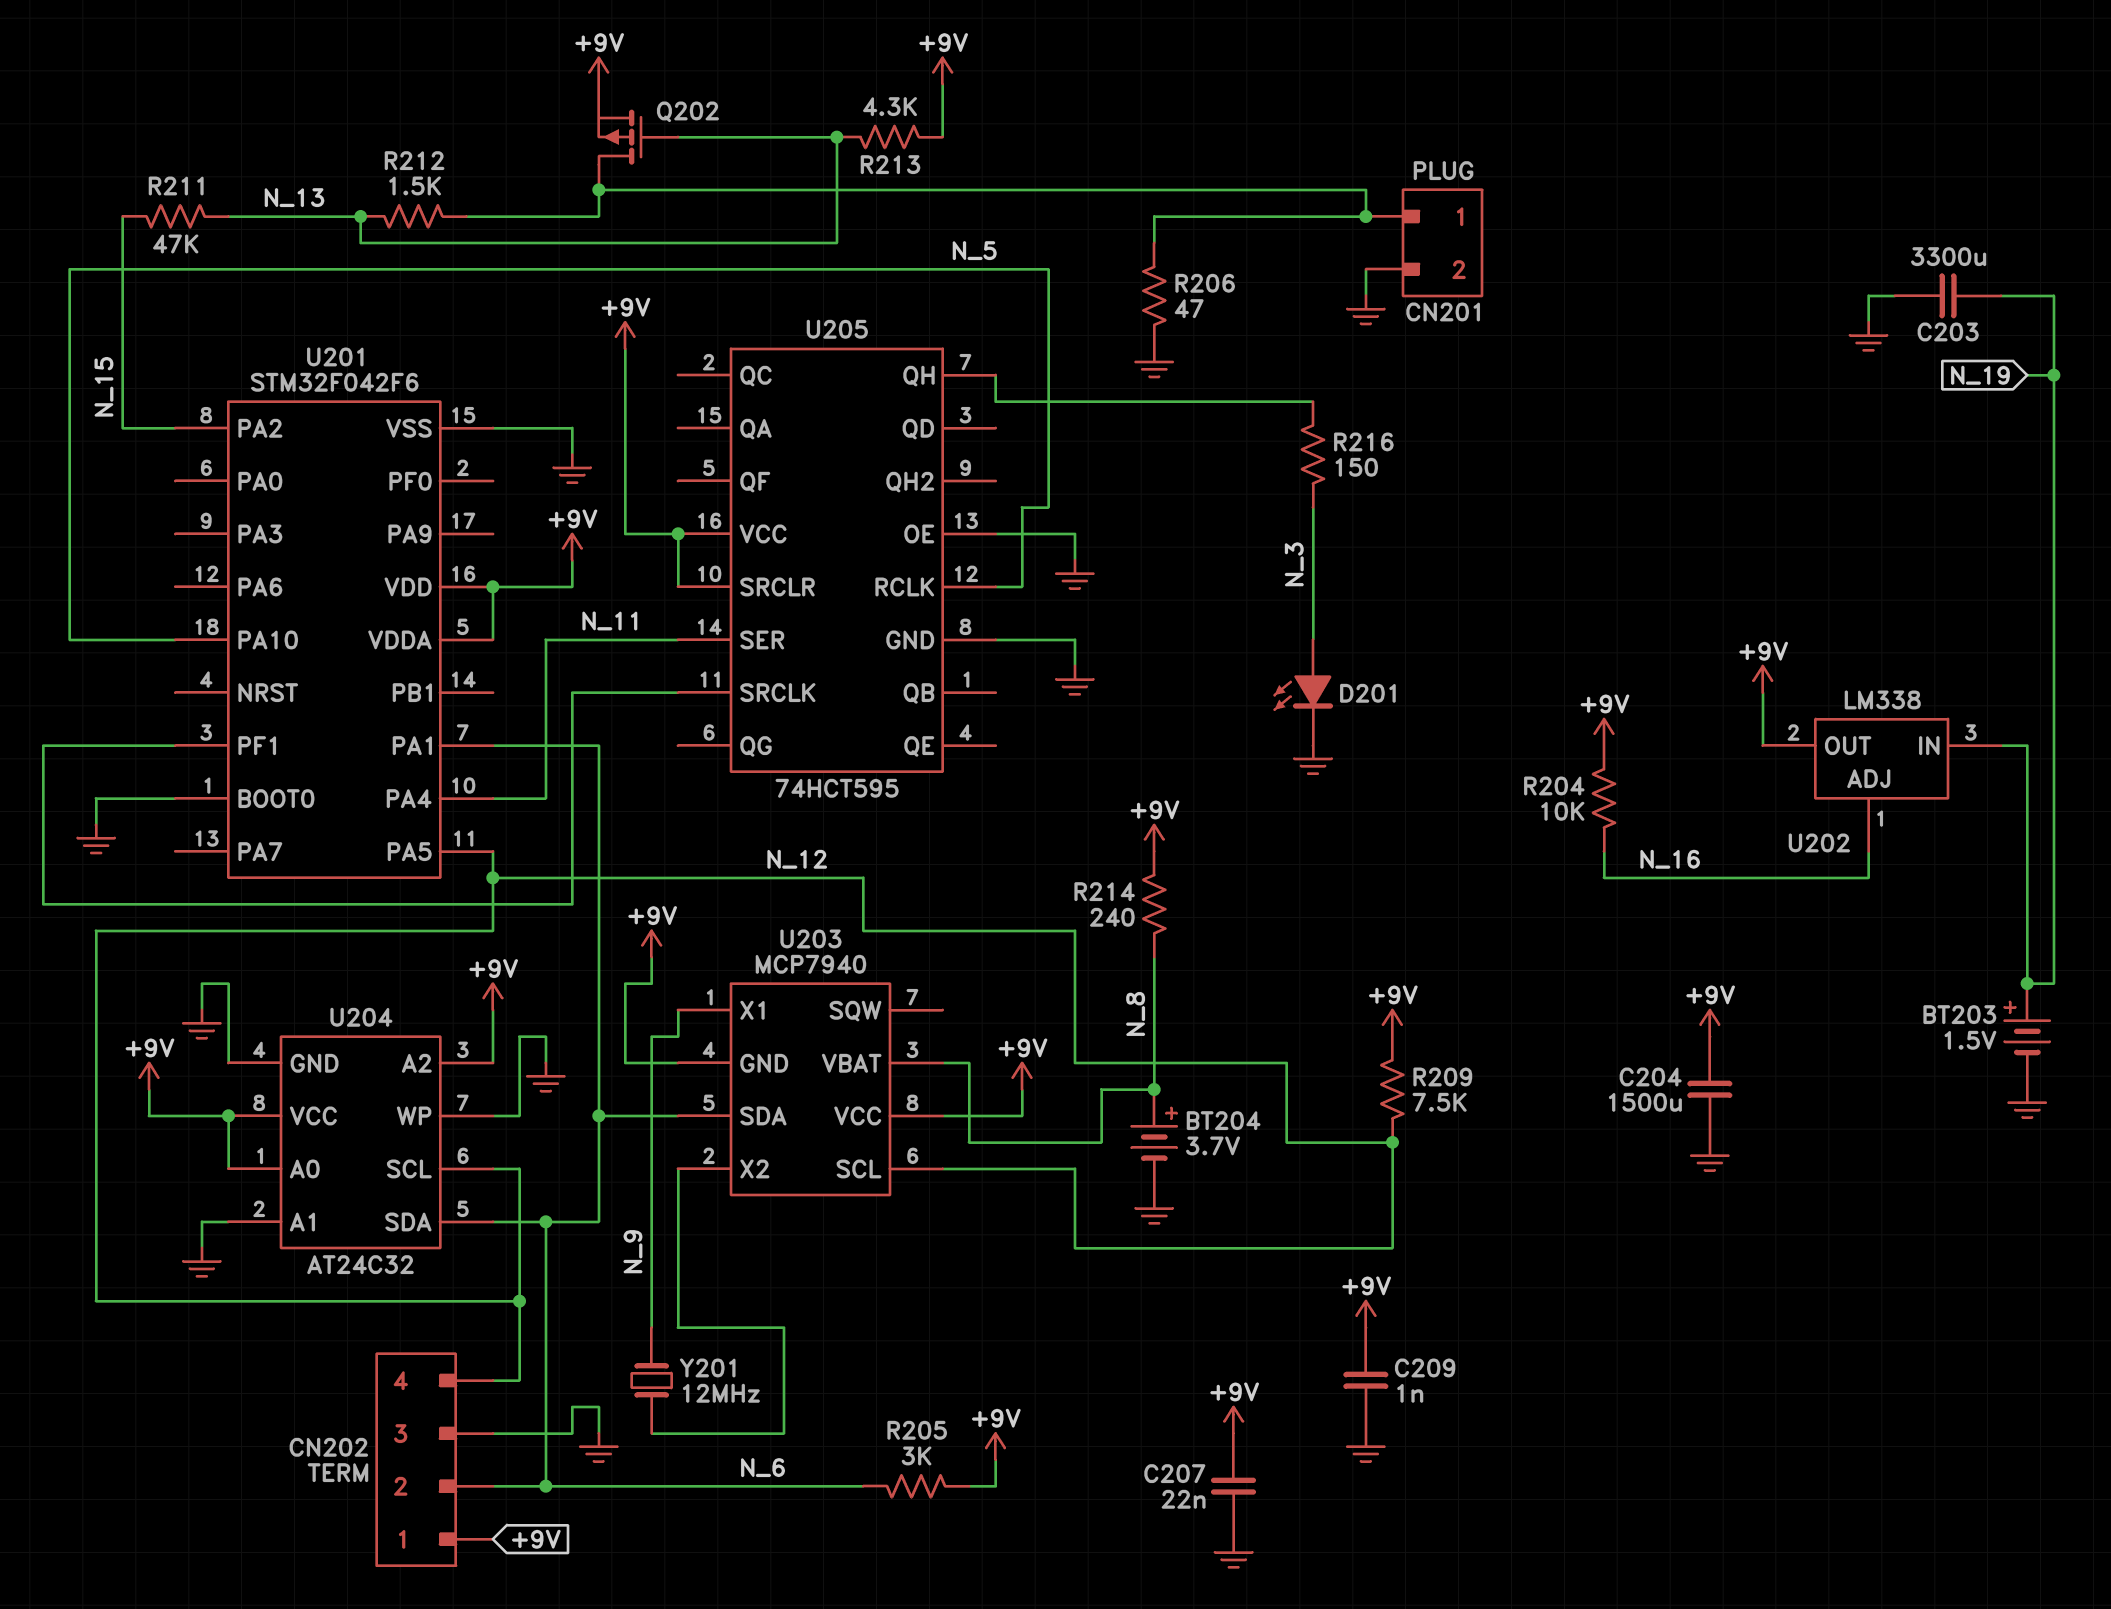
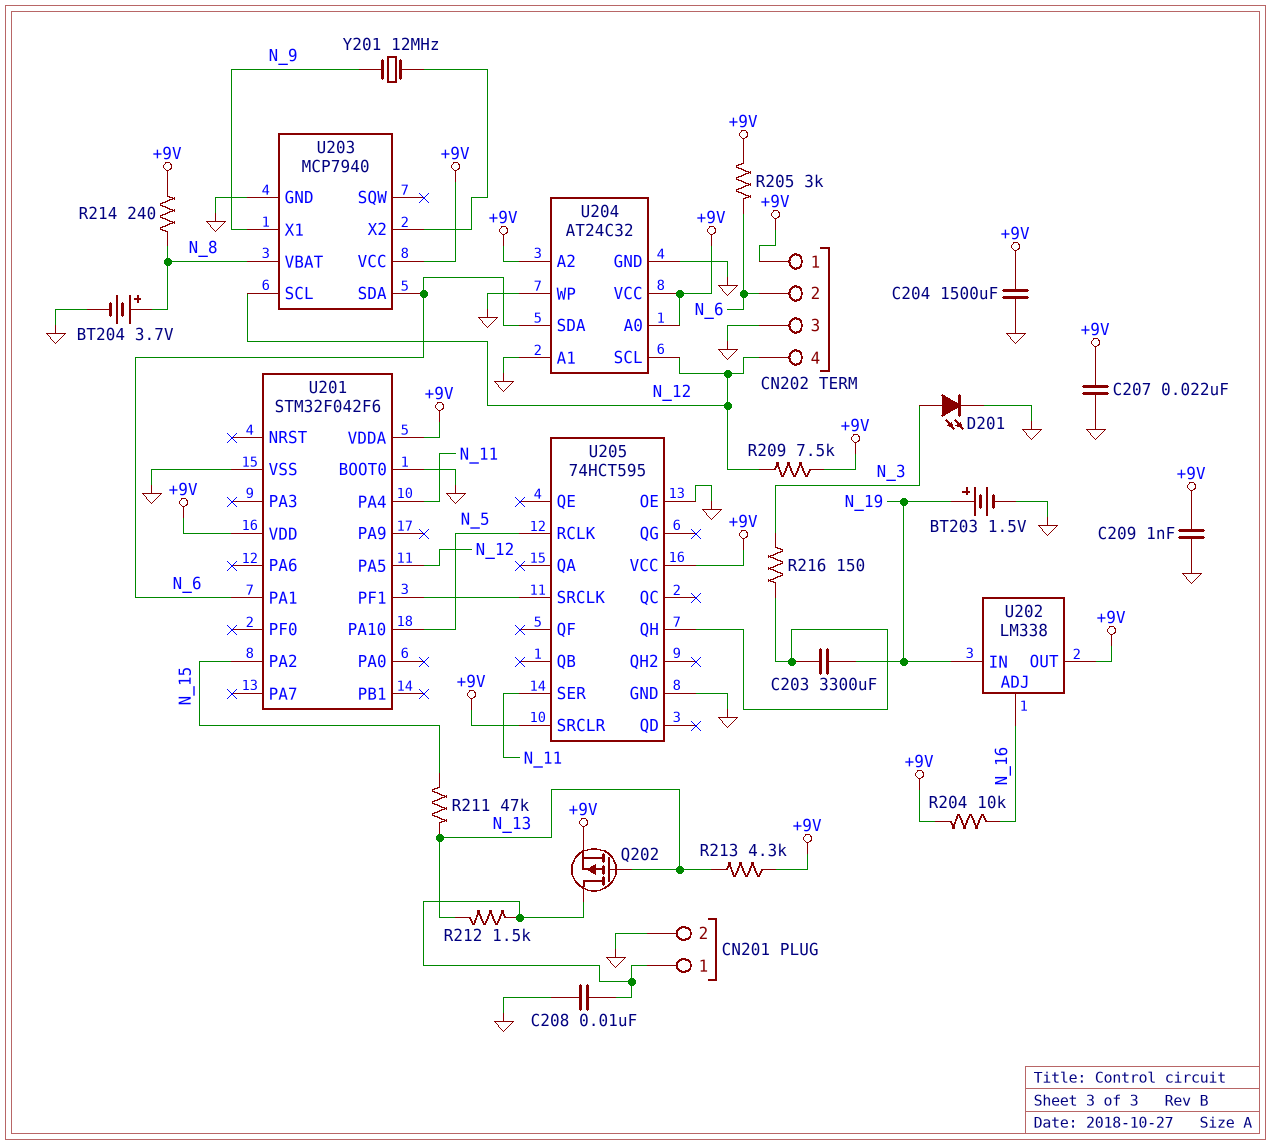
C203: 3300uF (GND, N_19) -> 3300uF (N_19, U205/QH)
C208: none -> 10nF (CN201/1, GND)
R206: 47 (CN201/1, GND) -> none
U203 pin GND: +9V -> GND

